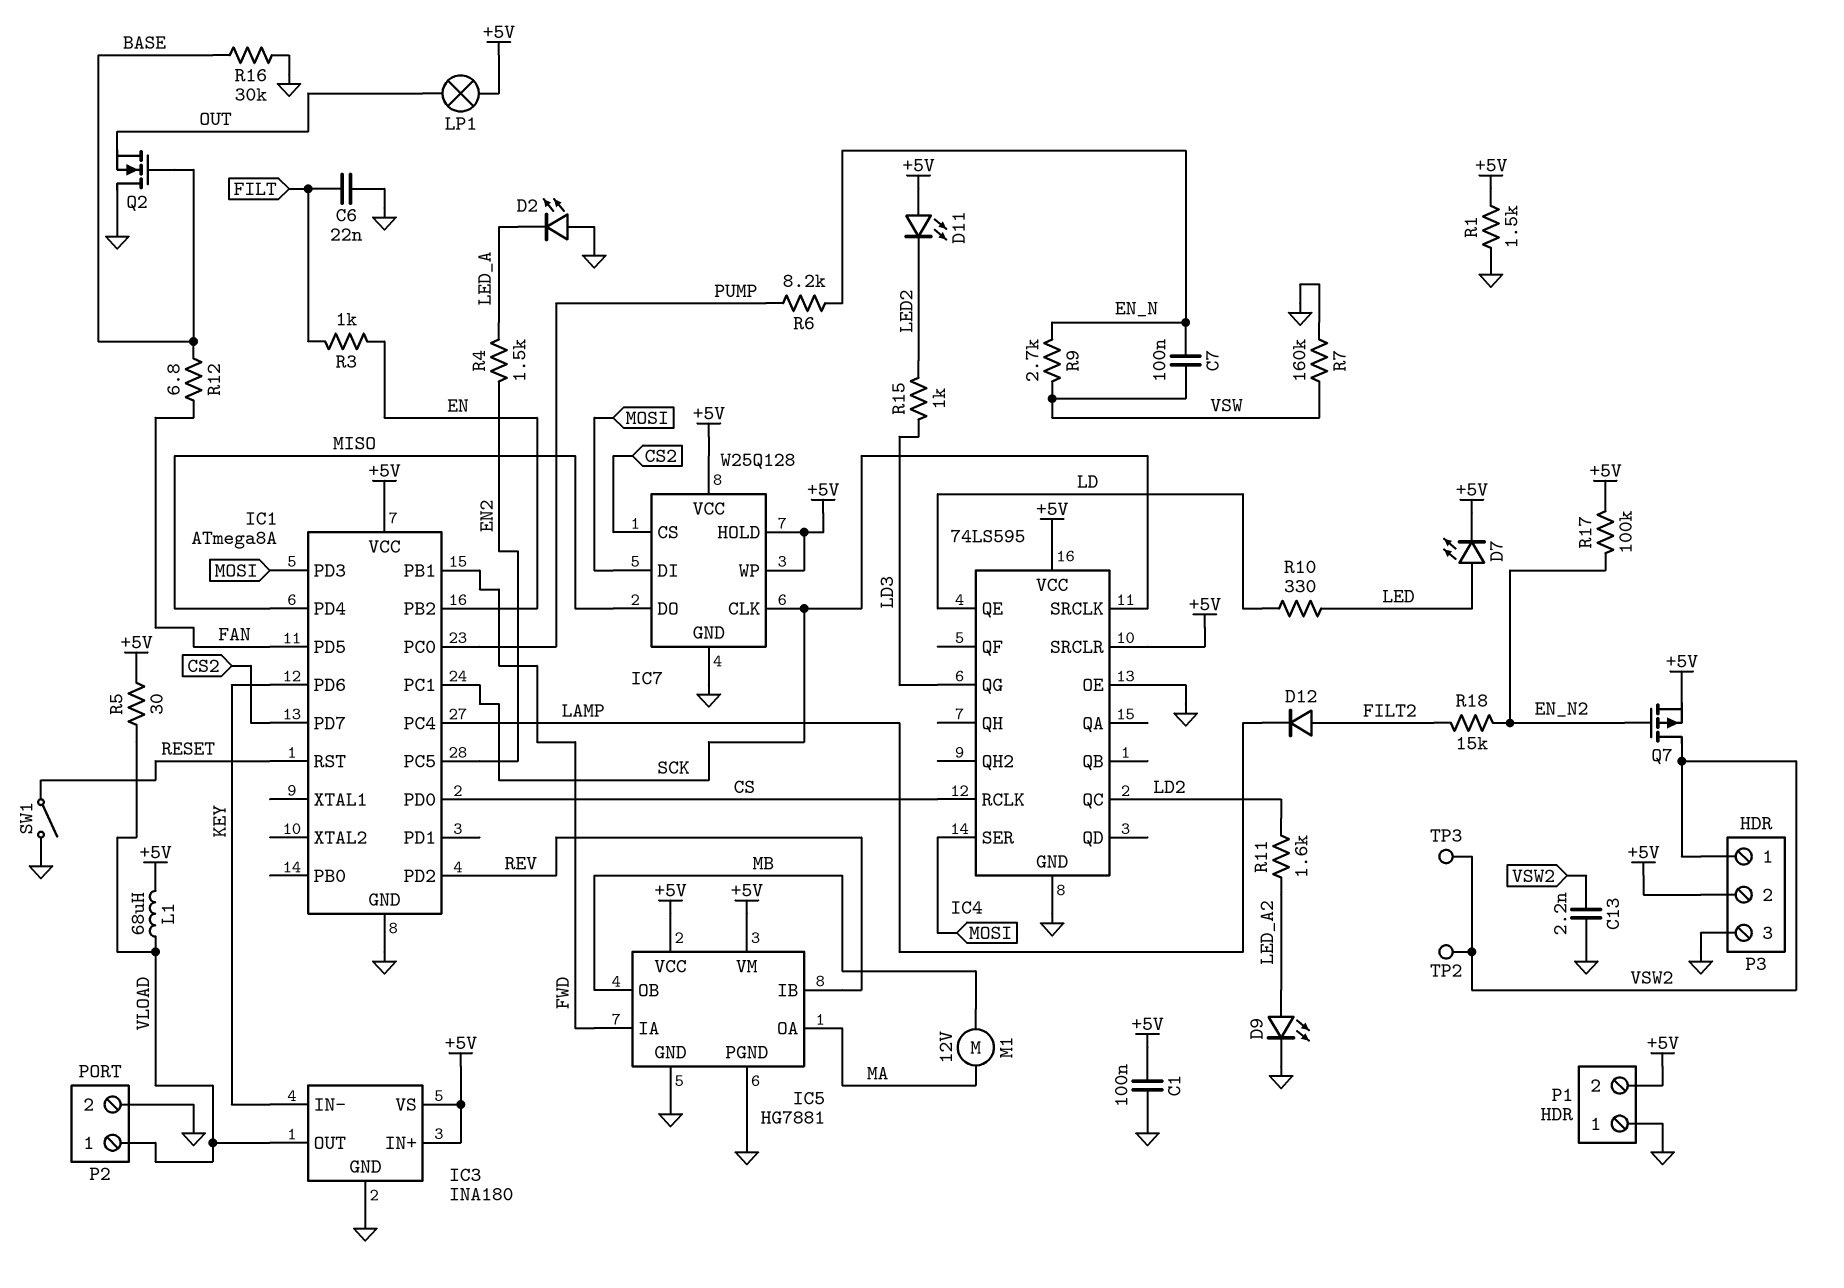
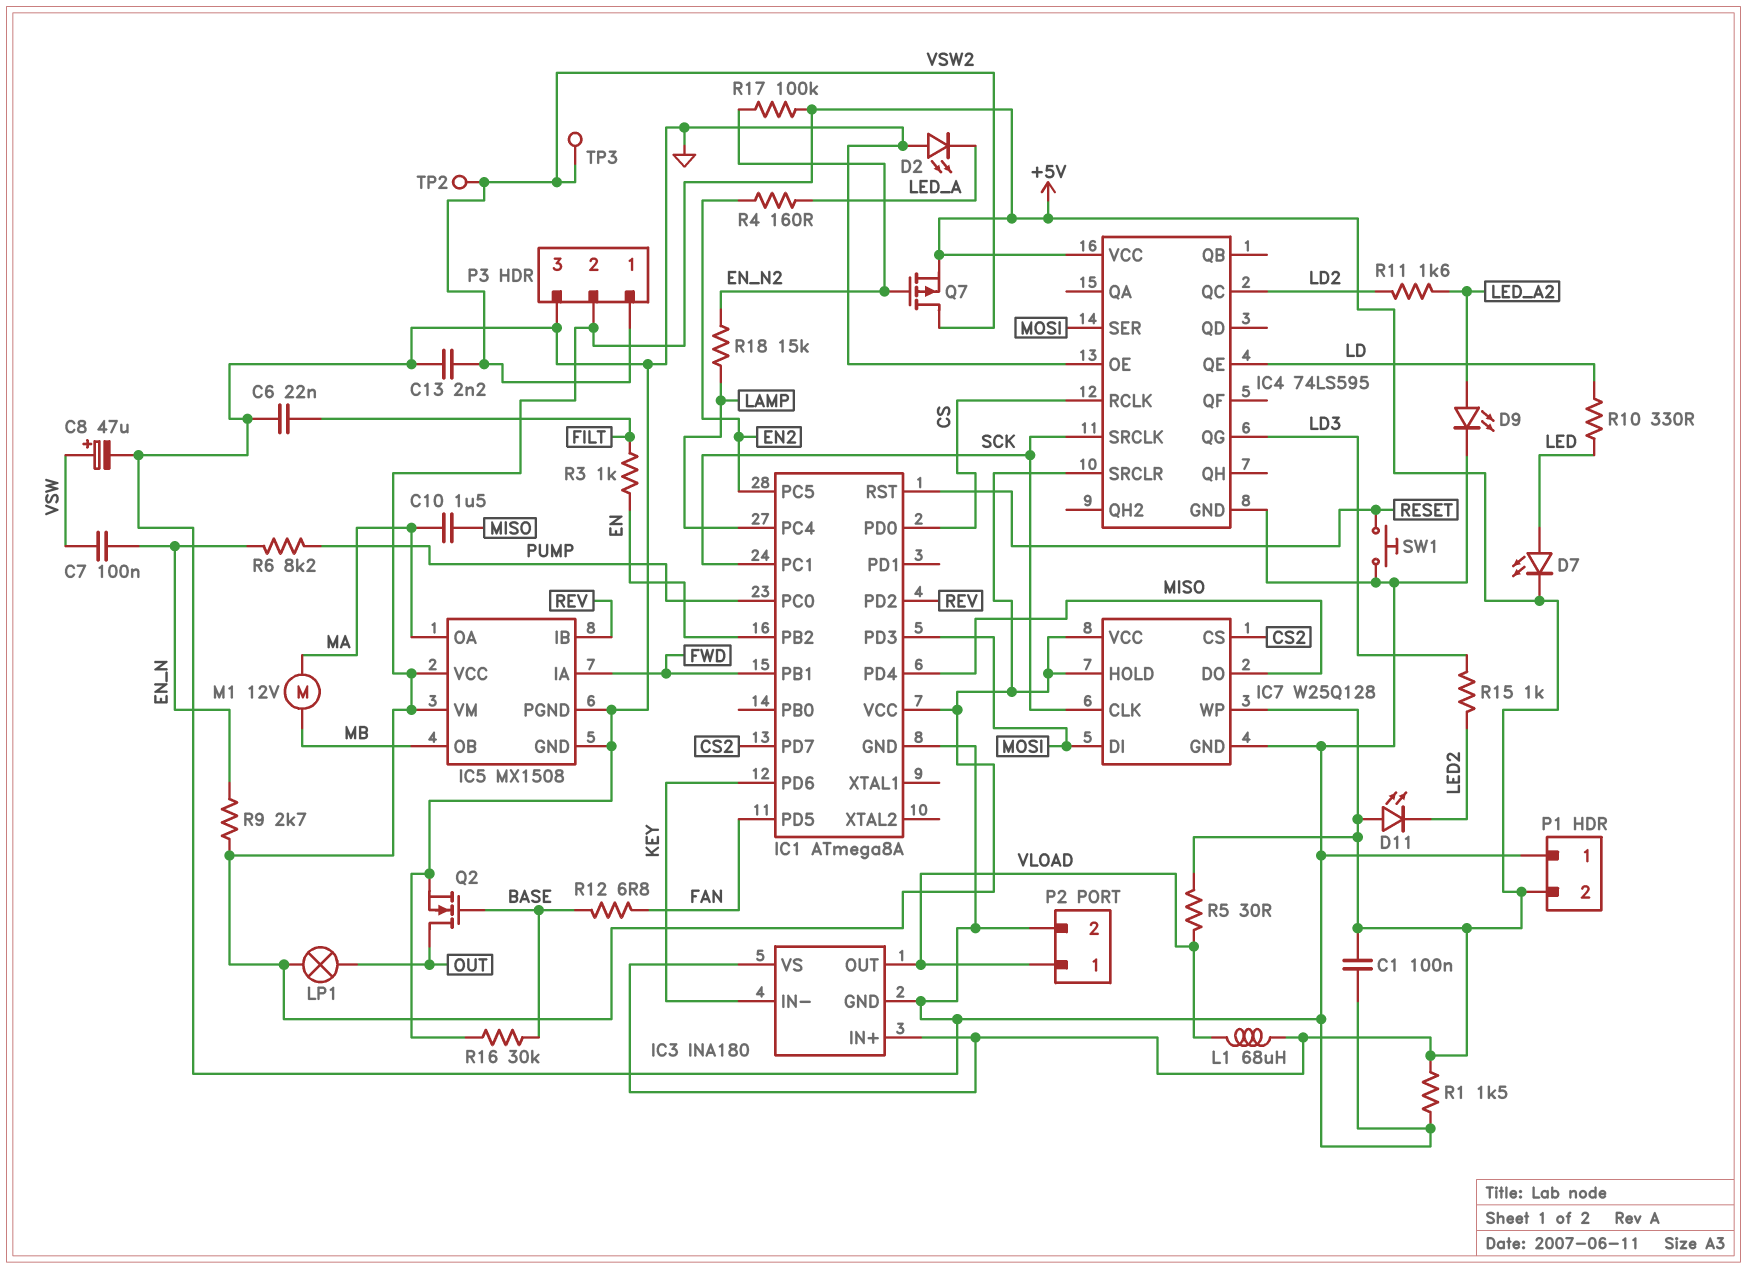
C8: none -> 47uF (plus VSW, minus GND)
C10: none -> 1.5uF (MA, MISO)
D12: diode (A FILT2, K LAMP) -> none
IC5: HG7881 -> MX1508
Q2: NMOS (G BASE, D GND, S OUT) -> NMOS (G BASE, D OUT, S GND)
R4: 1.5k (EN2, LED_A) -> 160 (EN2, LED_A)
R7: 160k (GND, VSW) -> none
R9: 2.7k (EN_N, VSW) -> 2.7k (+5V, EN_N)
R18: 15k (EN_N2, FILT2) -> 15k (EN_N2, LAMP)
SW1: switch (GND, RESET) -> button (GND, RESET)

